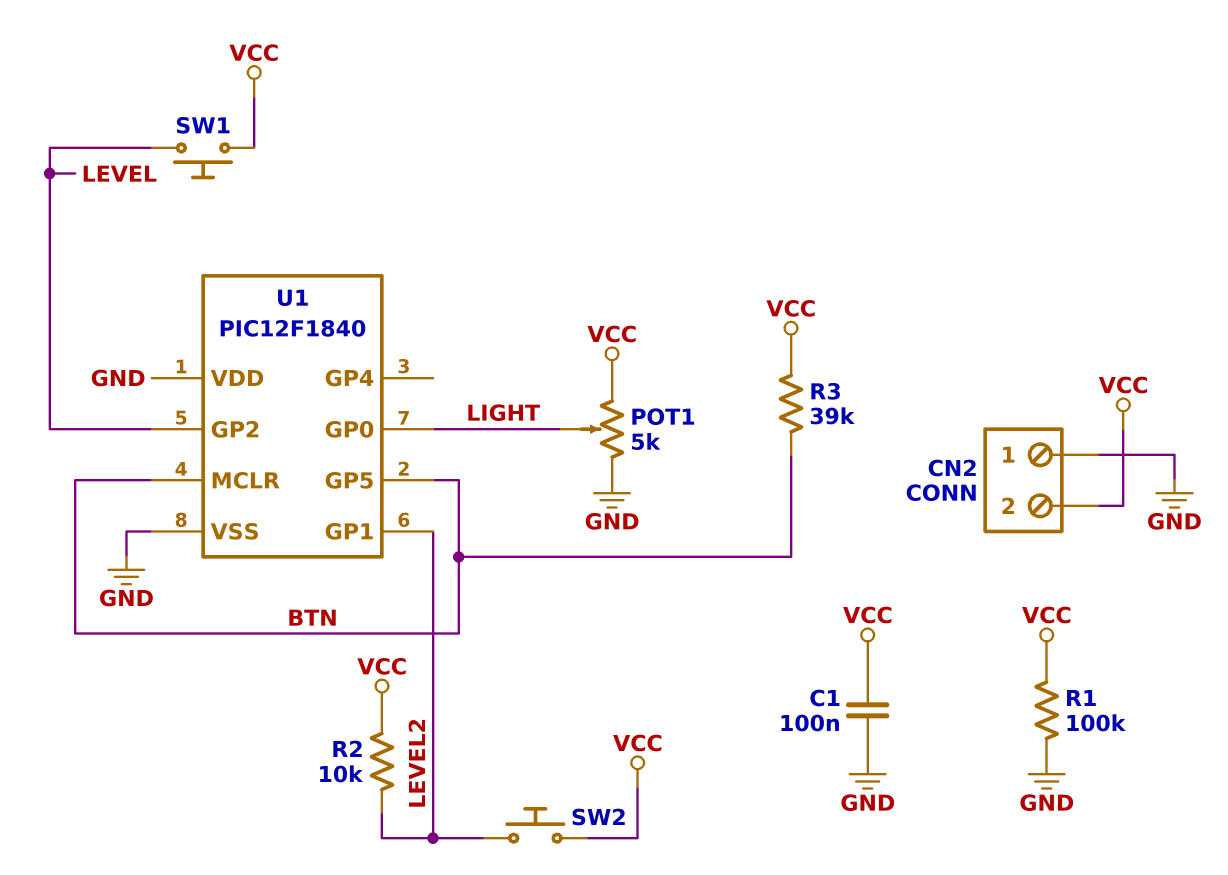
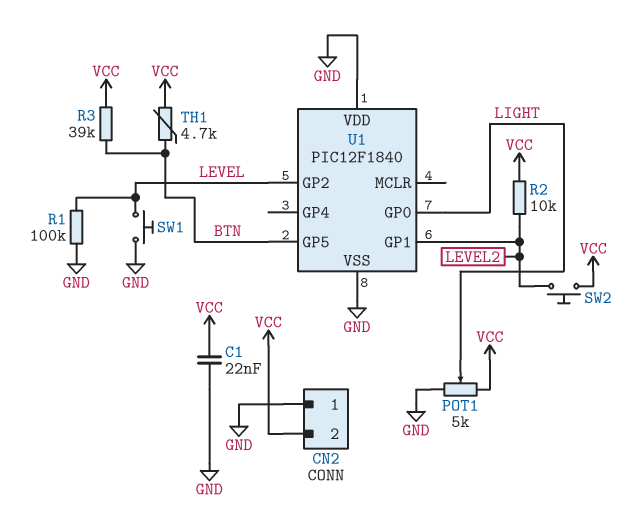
C1: 100nF (GND, VCC) -> 22nF (GND, VCC)
R1: 100k (GND, VCC) -> 100k (GND, LEVEL)
SW1: button (LEVEL, VCC) -> button (GND, LEVEL)
TH1: none -> 4.7k (BTN, VCC)
U1 pin MCLR: BTN -> none

